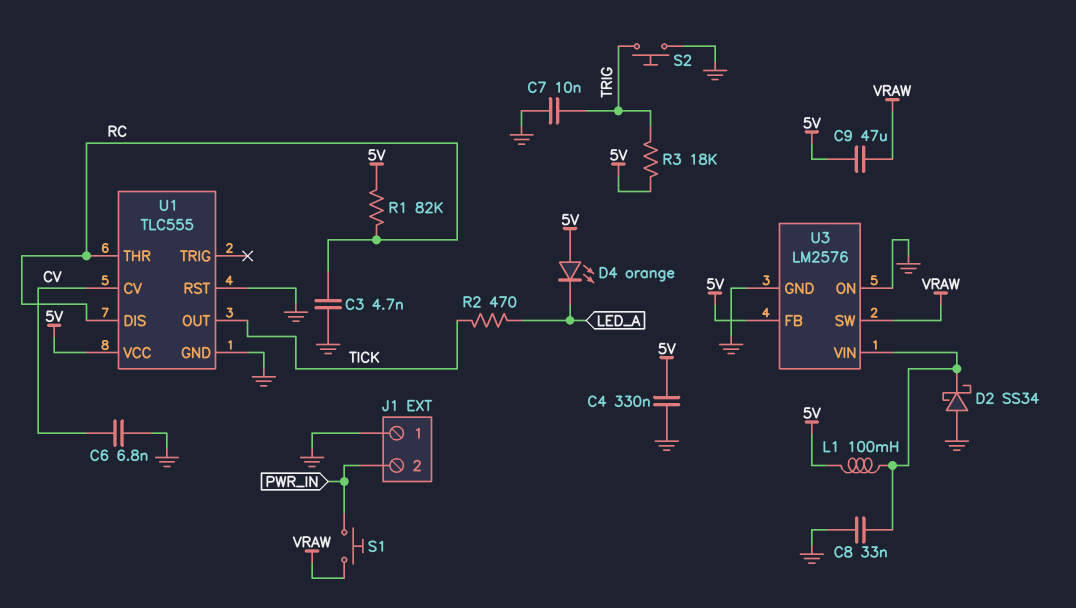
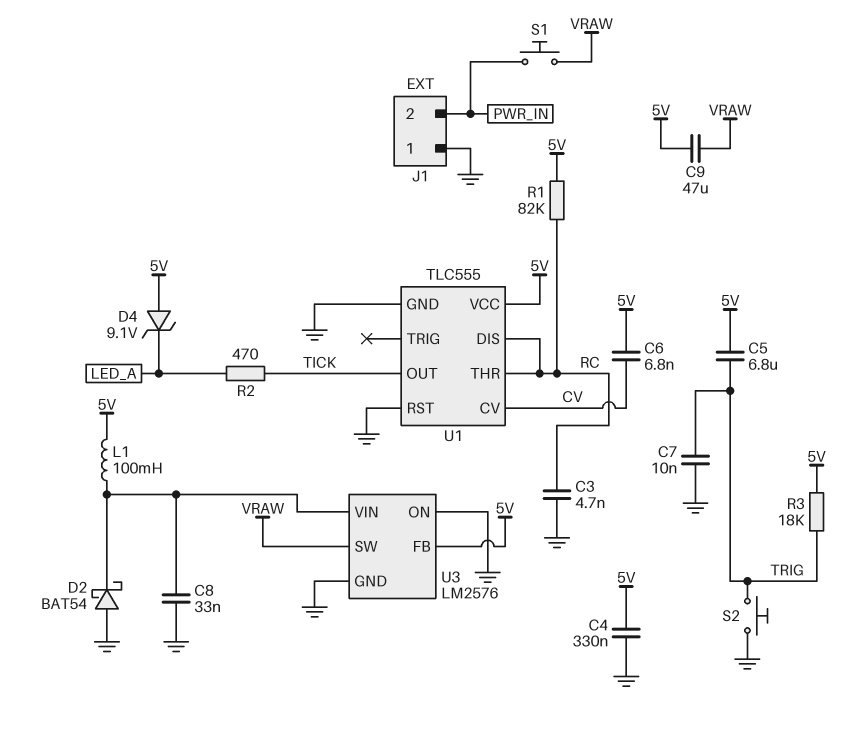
C5: none -> 6.8uF (5V, TRIG)
C6: 6.8nF (CV, GND) -> 6.8nF (5V, CV)
D2: schottky SS34 (A GND, K U3/VIN) -> schottky BAT54 (A GND, K U3/VIN)
D4: LED orange (A 5V, K LED_A) -> zener 9.1V (A 5V, K LED_A)

